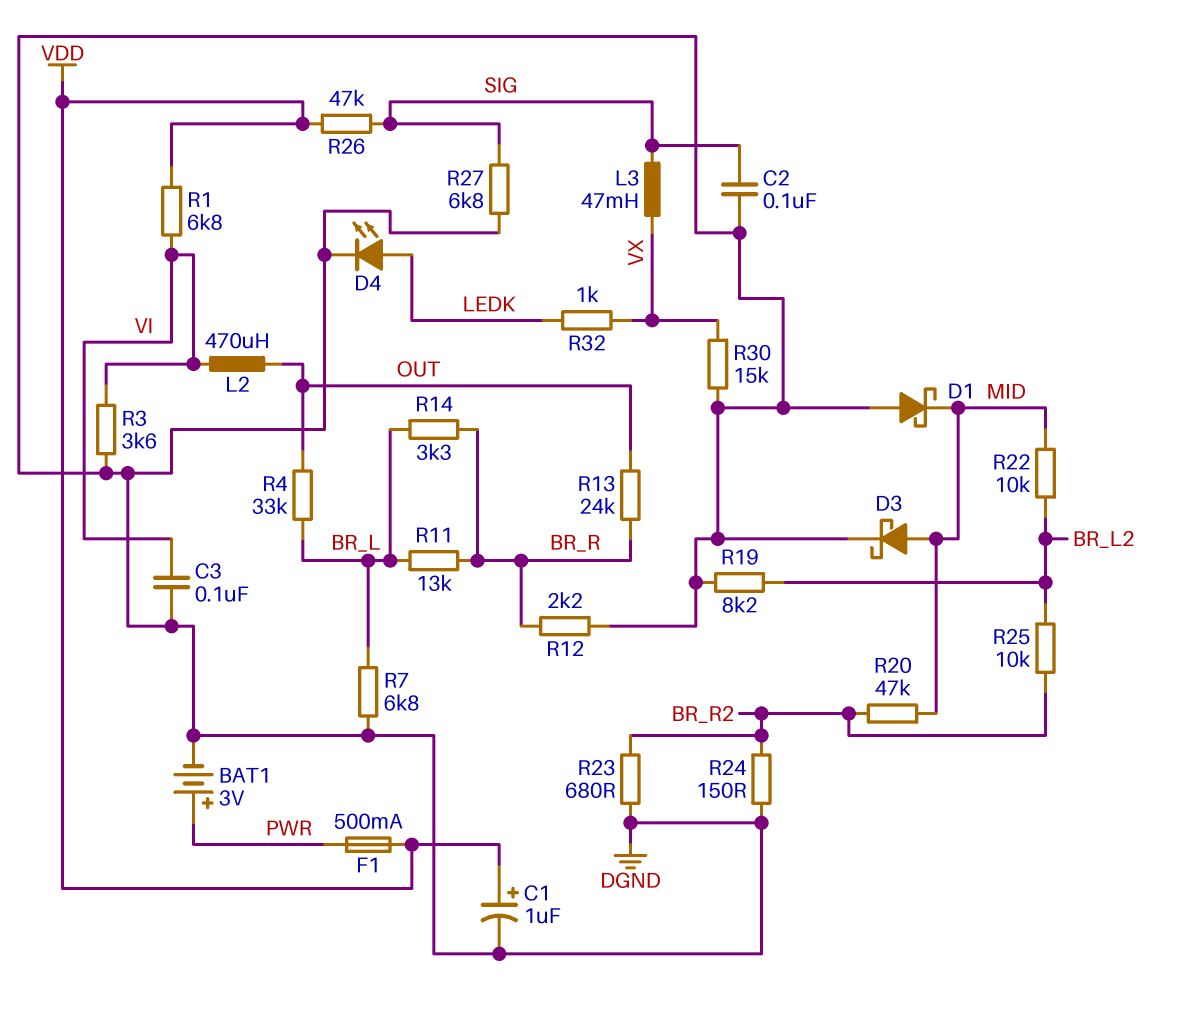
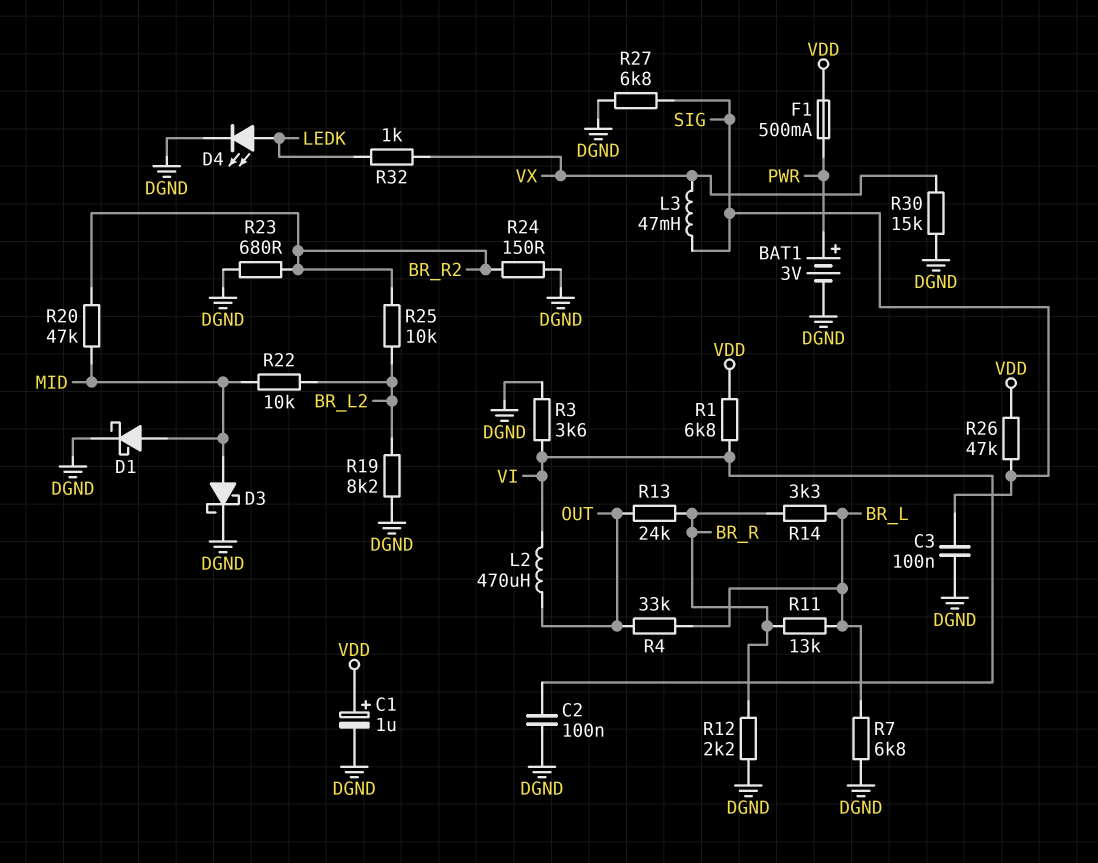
C2: 100nF (DGND, SIG) -> 100nF (DGND, VI)
C3: 100nF (DGND, VI) -> 100nF (DGND, SIG)
D1: schottky (A DGND, K MID) -> schottky (A MID, K DGND)

